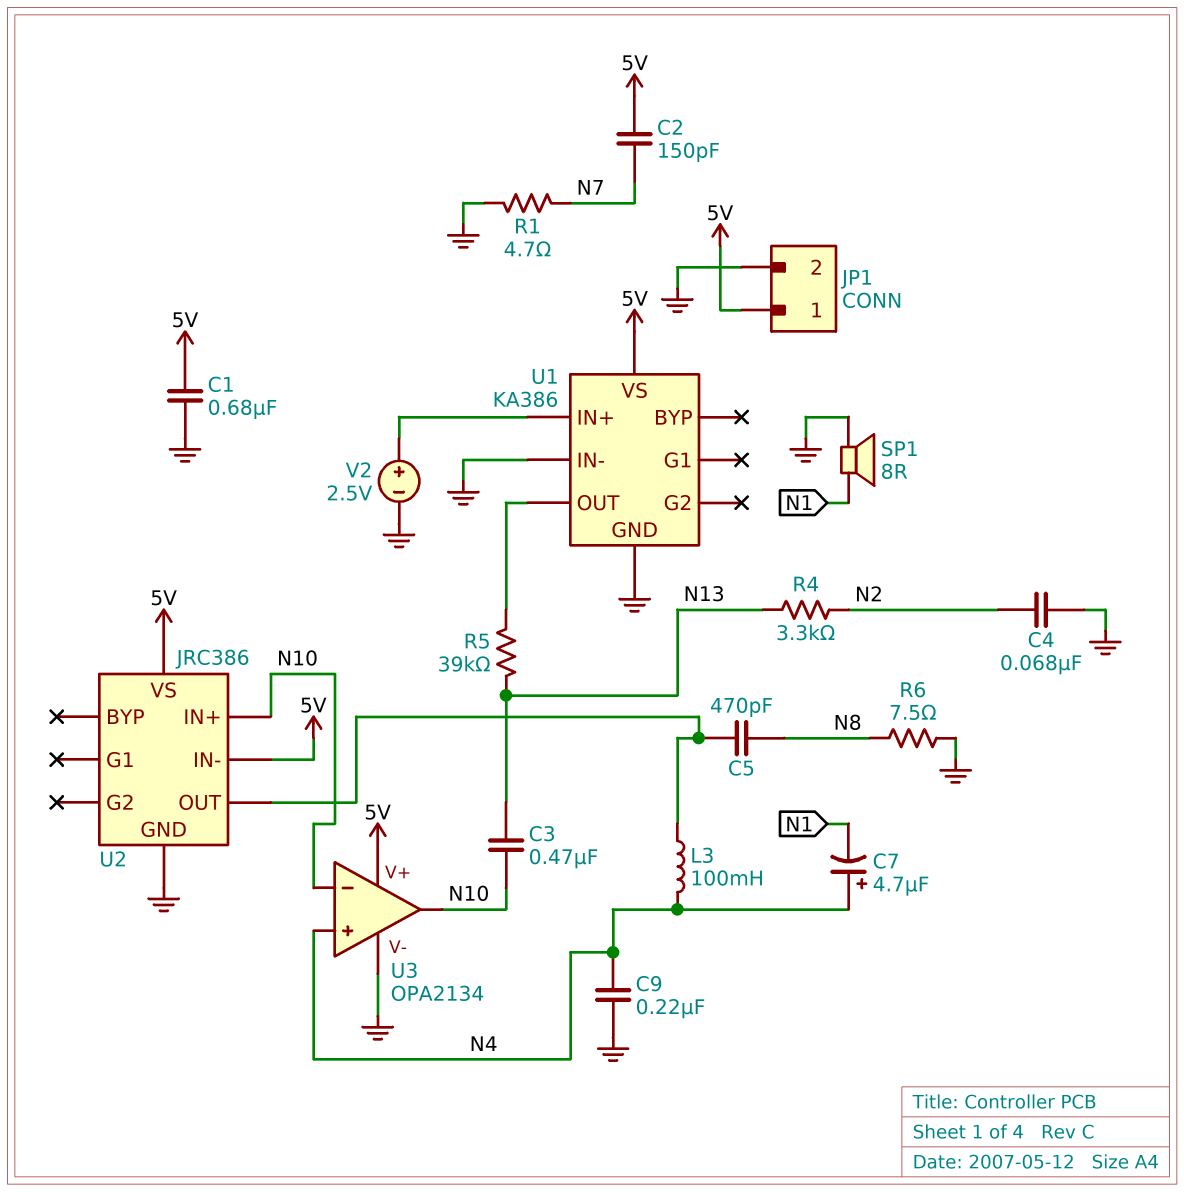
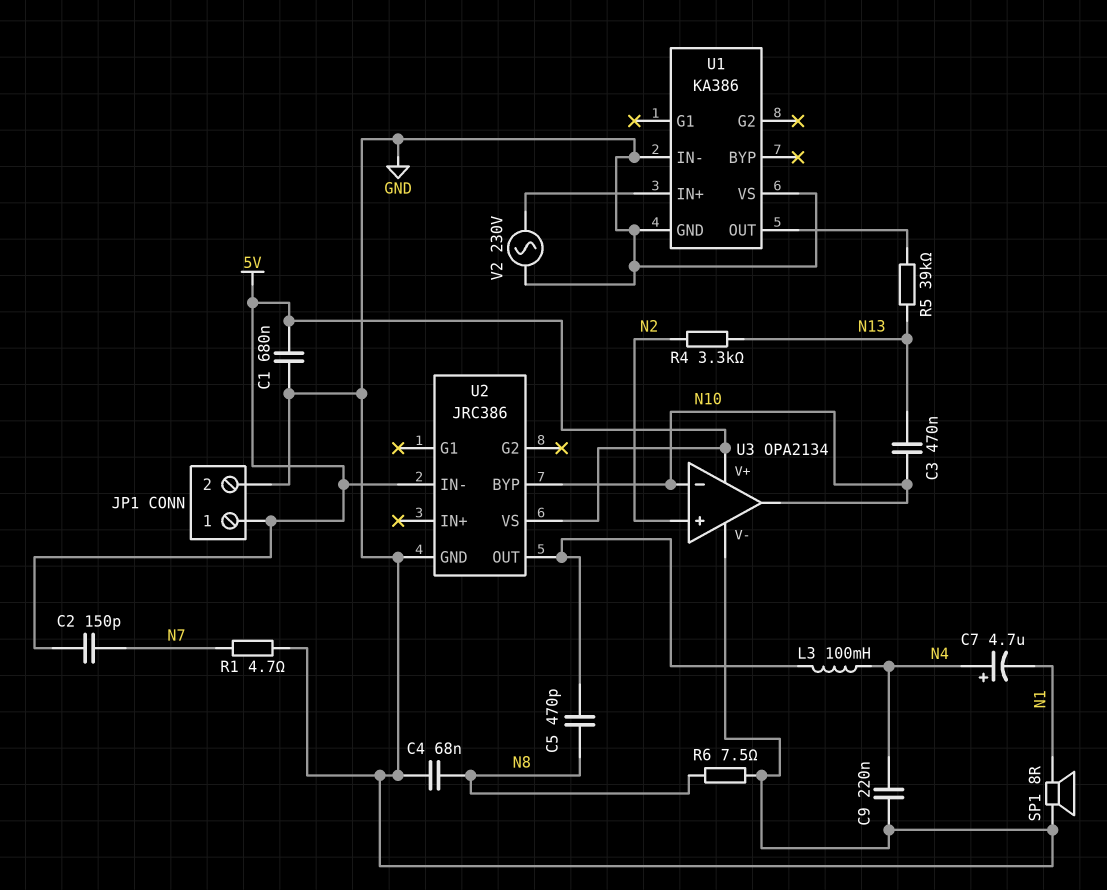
C4: 68nF (GND, N2) -> 68nF (GND, N8)
U1 pin VS: 5V -> GND
U2 pin BYP: none -> N10
U2 pin IN+: N10 -> none
U3 pin in+: N4 -> N2
V2: 2.5V (plus U1/IN+, minus GND) -> AC 230V (GND, U1/IN+)

